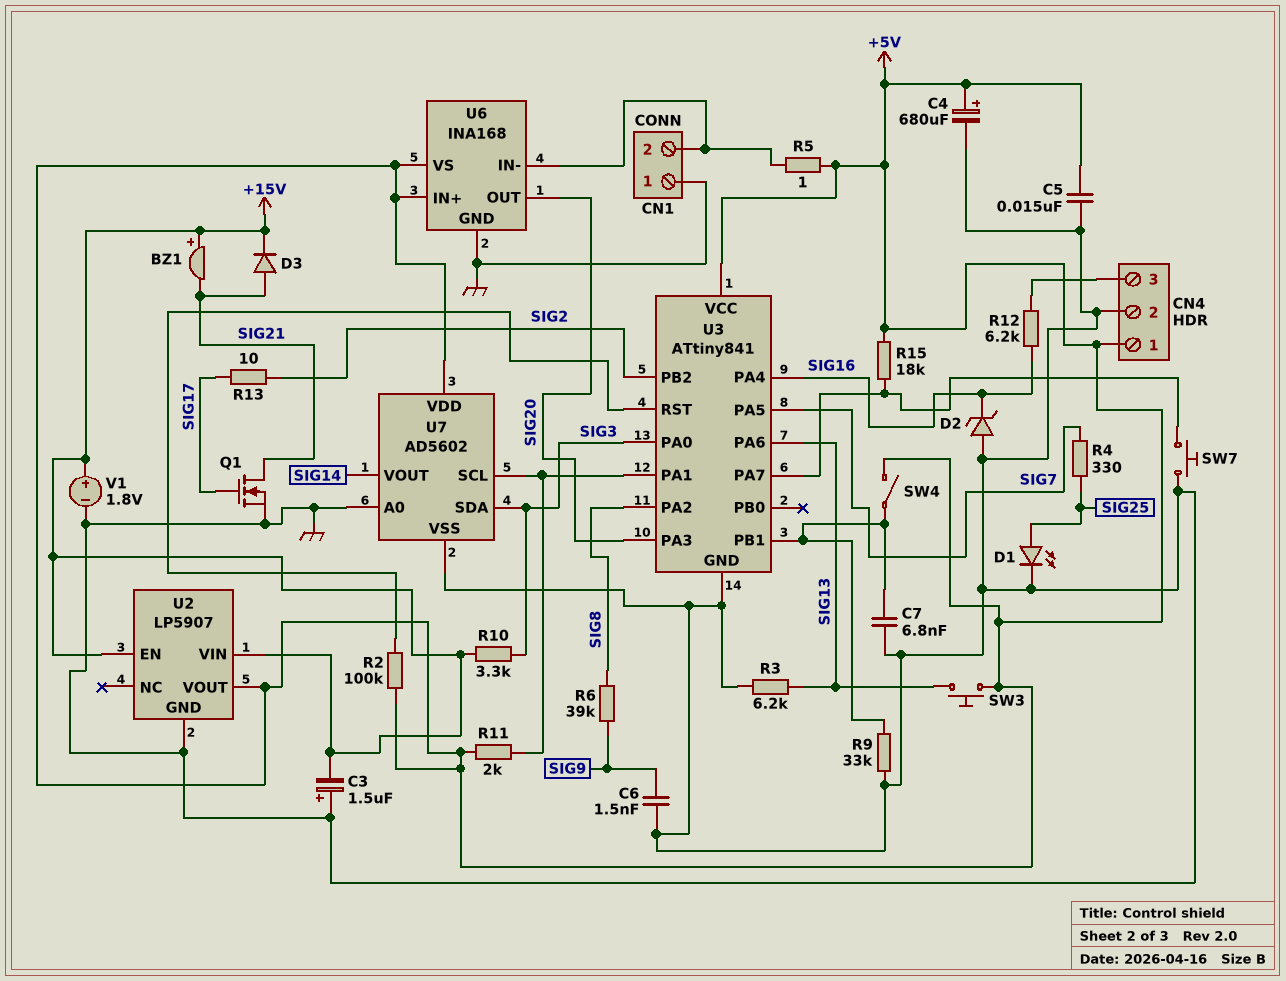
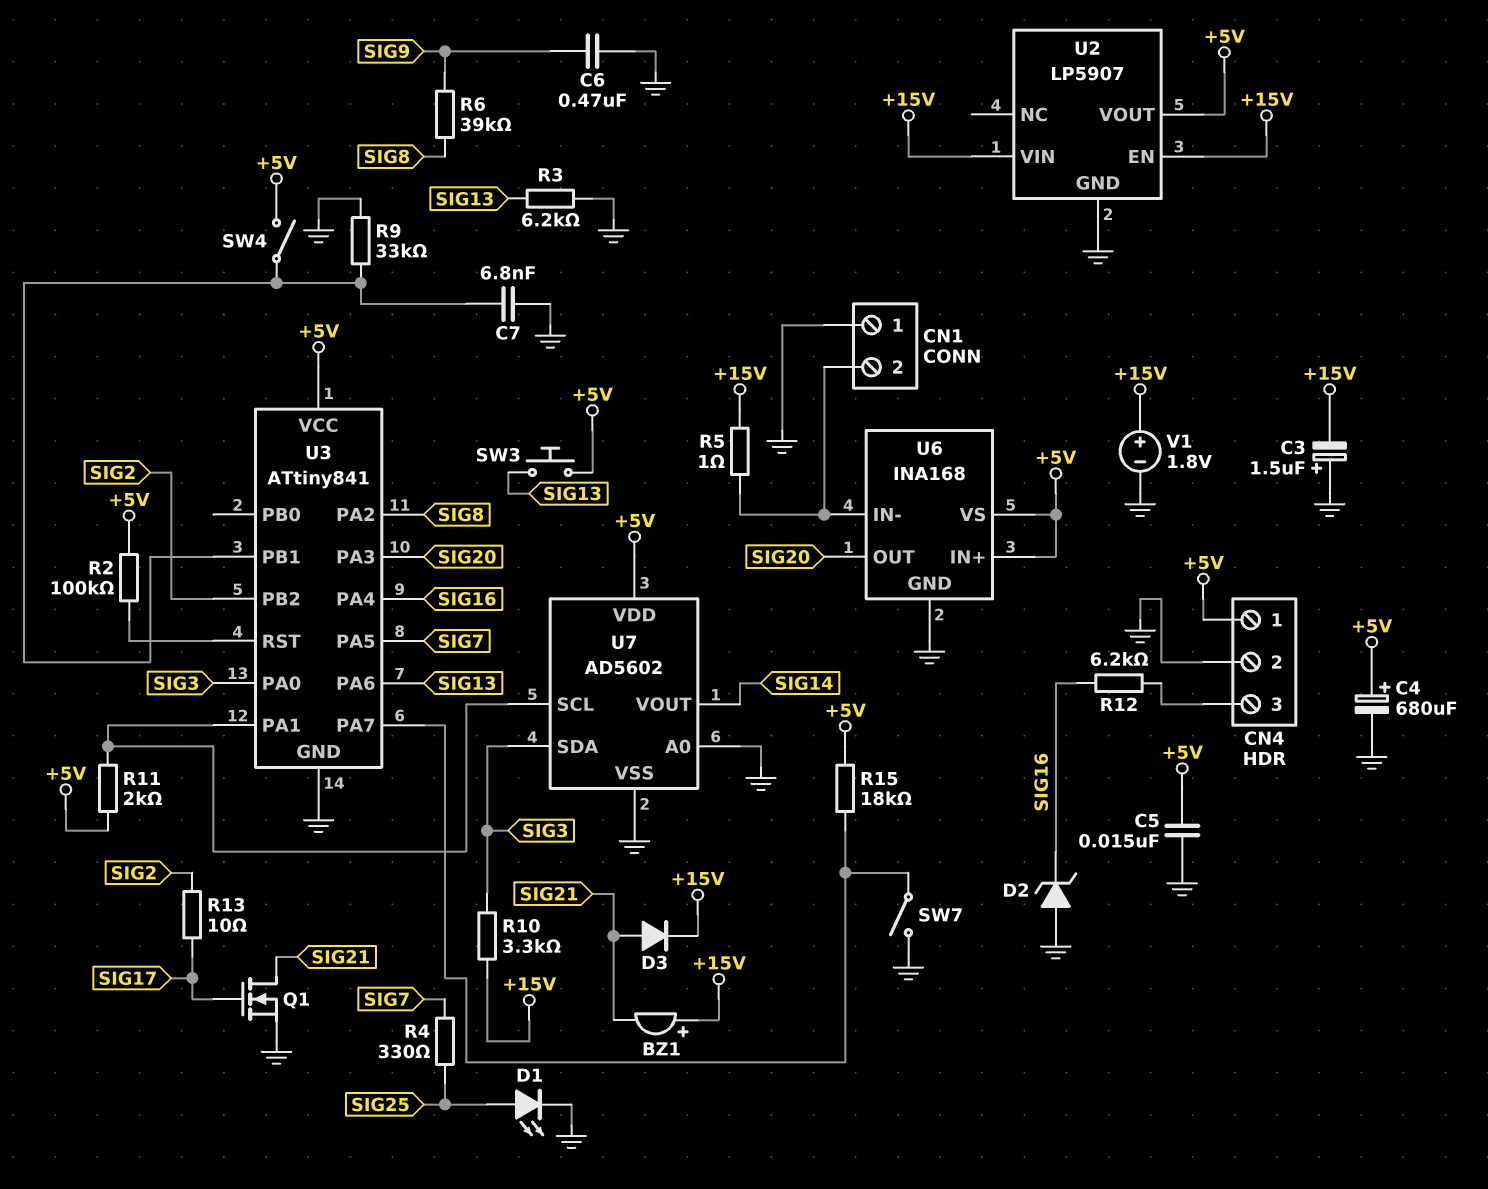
C6: 1.5nF (GND, SIG9) -> 470nF (GND, SIG9)
R5: 1 (+5V, CN1/2) -> 1 (+15V, CN1/2)
SW7: button (GND, U3/PA7) -> switch (GND, U3/PA7)

